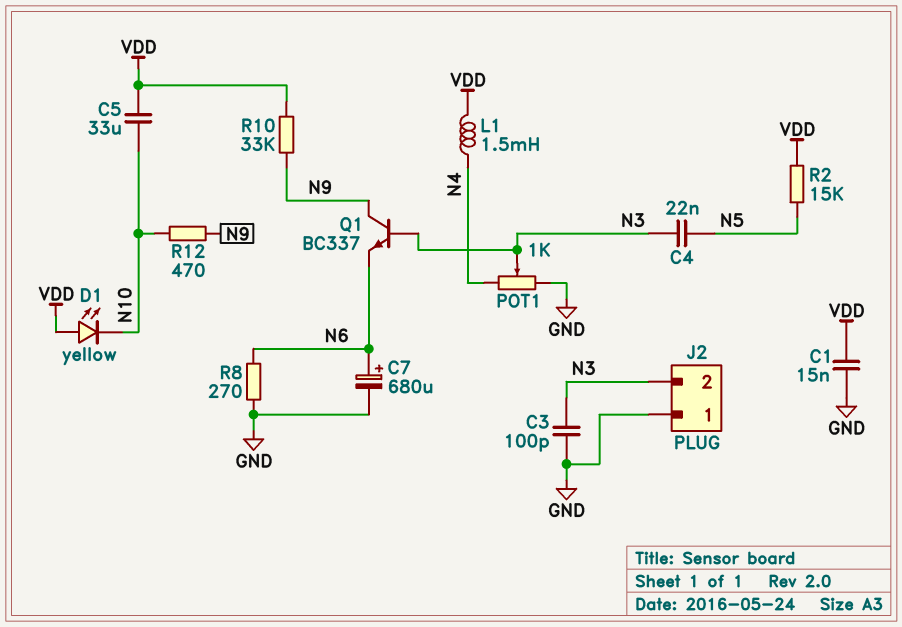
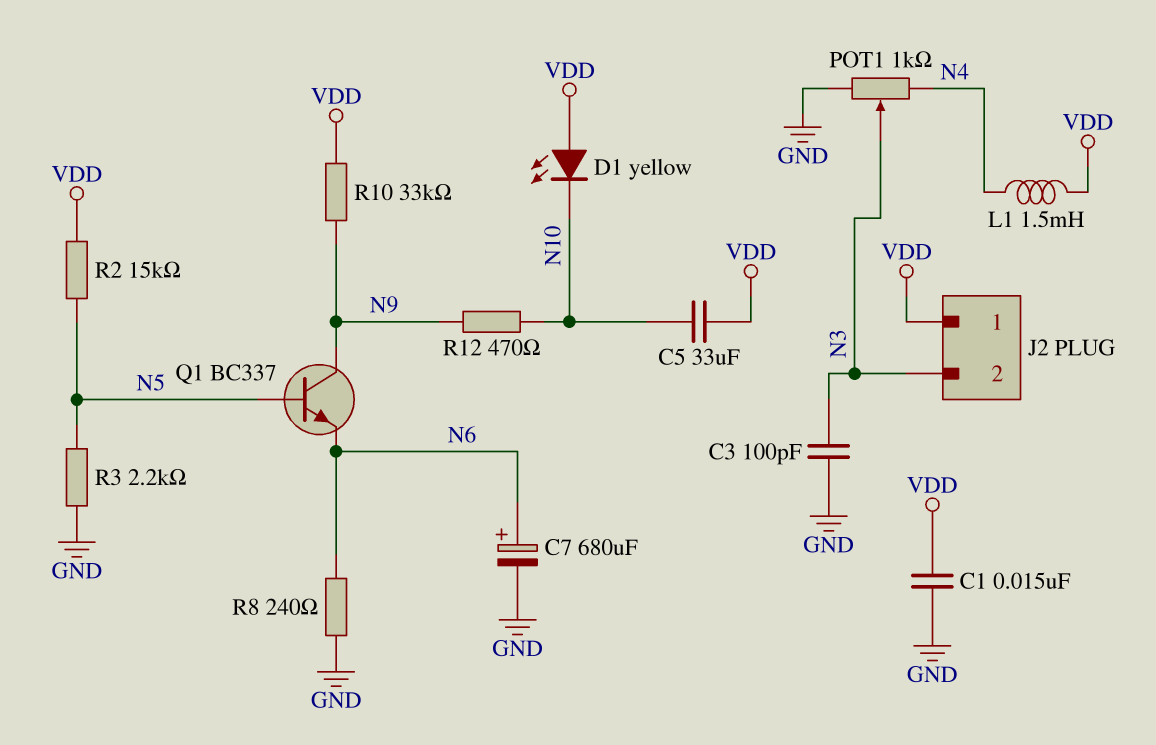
C4: 22nF (N3, N5) -> none
J2 pin 1: GND -> VDD
Q1: NPN BC337 (B N3, C N9, E N6) -> NPN BC337 (B N5, C N9, E N6)
R3: none -> 2.2k (GND, N5)
R8: 270 (GND, N6) -> 240 (GND, N6)

